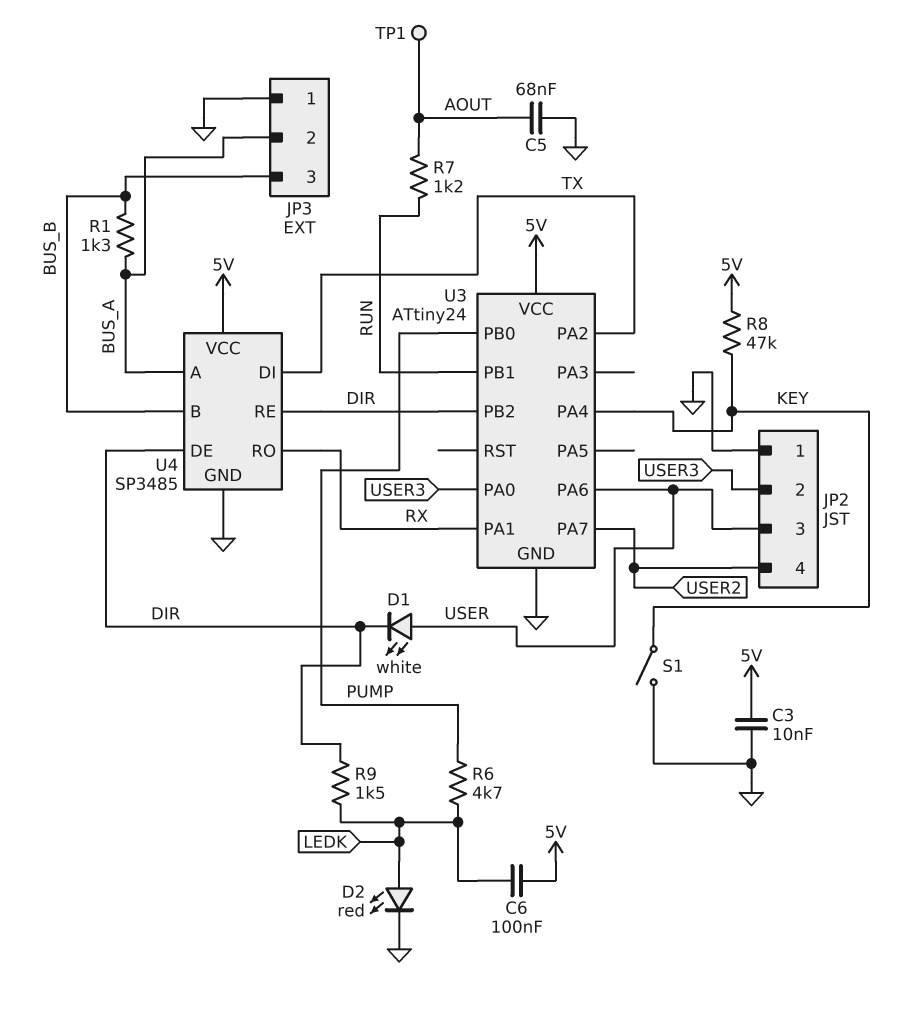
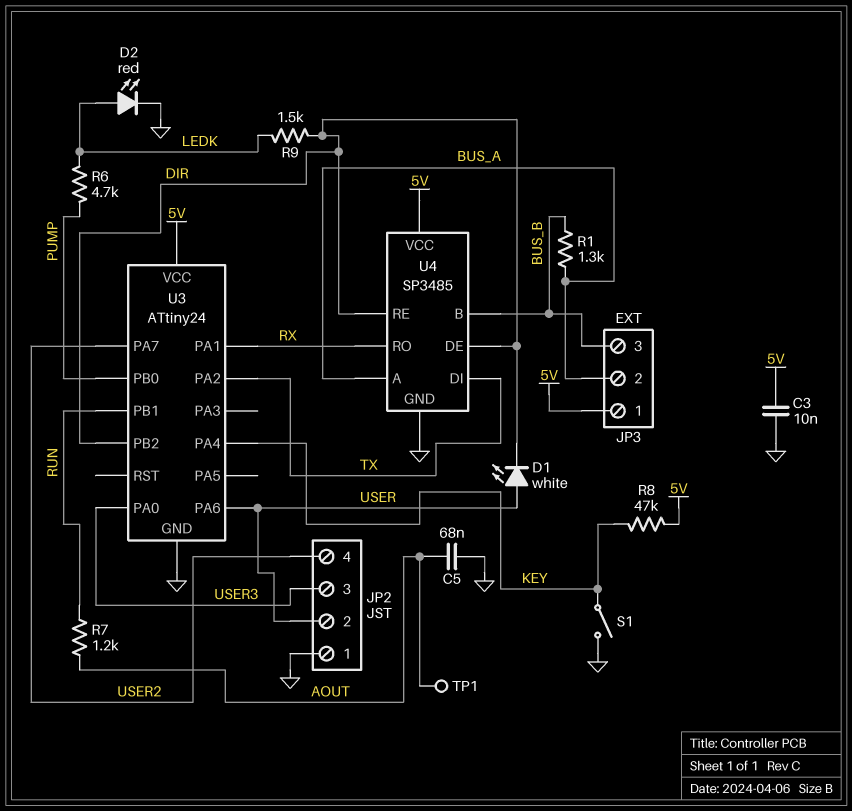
C6: 100nF (5V, LEDK) -> none
JP2 pin 2: USER3 -> USER
JP2 pin 3: USER -> USER3
JP3 pin 1: GND -> 5V

